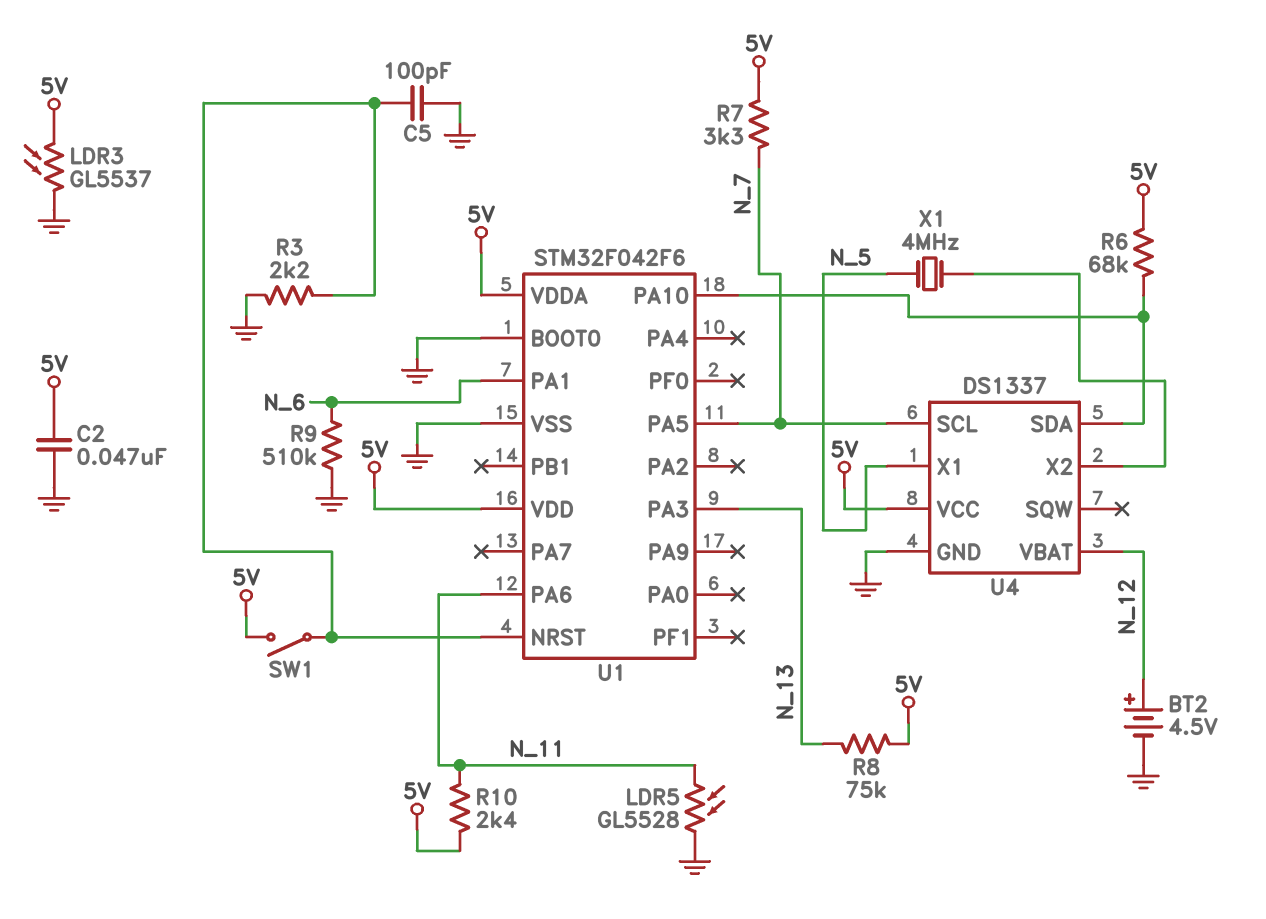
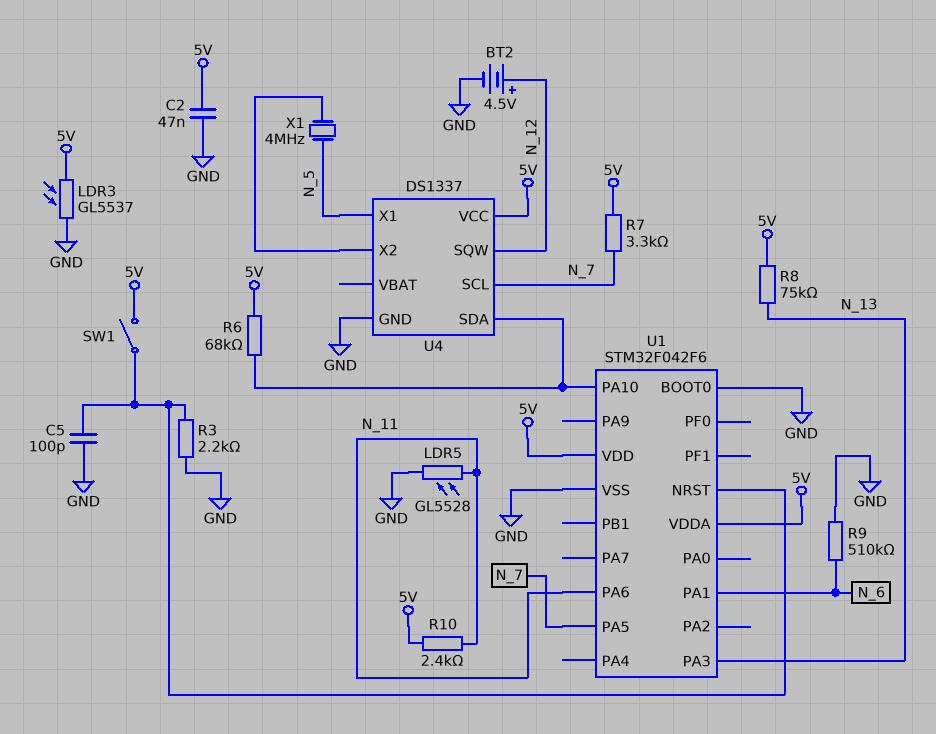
U4 pin SQW: none -> N_12
U4 pin VBAT: N_12 -> none

